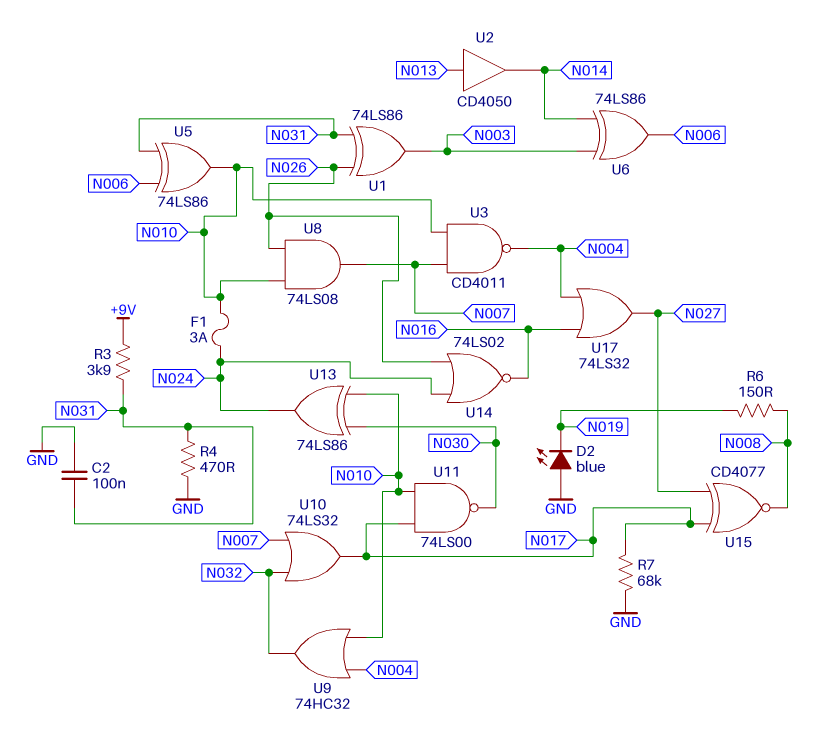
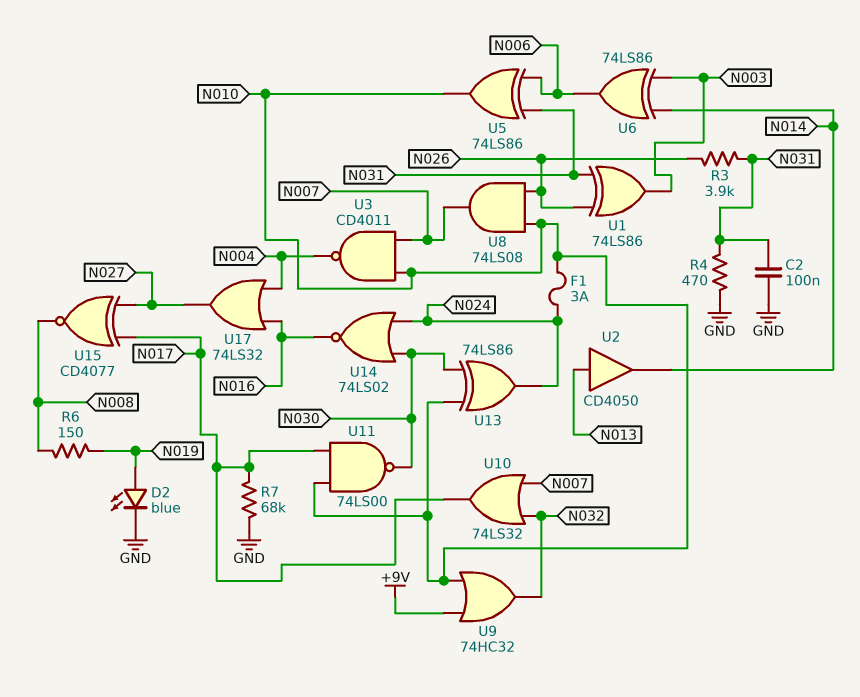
D2: LED blue (A GND, K N019) -> LED blue (A N019, K GND)
R3: 3.9k (+9V, N031) -> 3.9k (N026, N031)
U9: OR 74HC32 (in N004, in N010, out N032) -> OR 74HC32 (in +9V, in N010, out N032)
U14: NOR 74LS02 (in N024, in N026, out N016) -> NOR 74LS02 (in N024, in N030, out N016)

